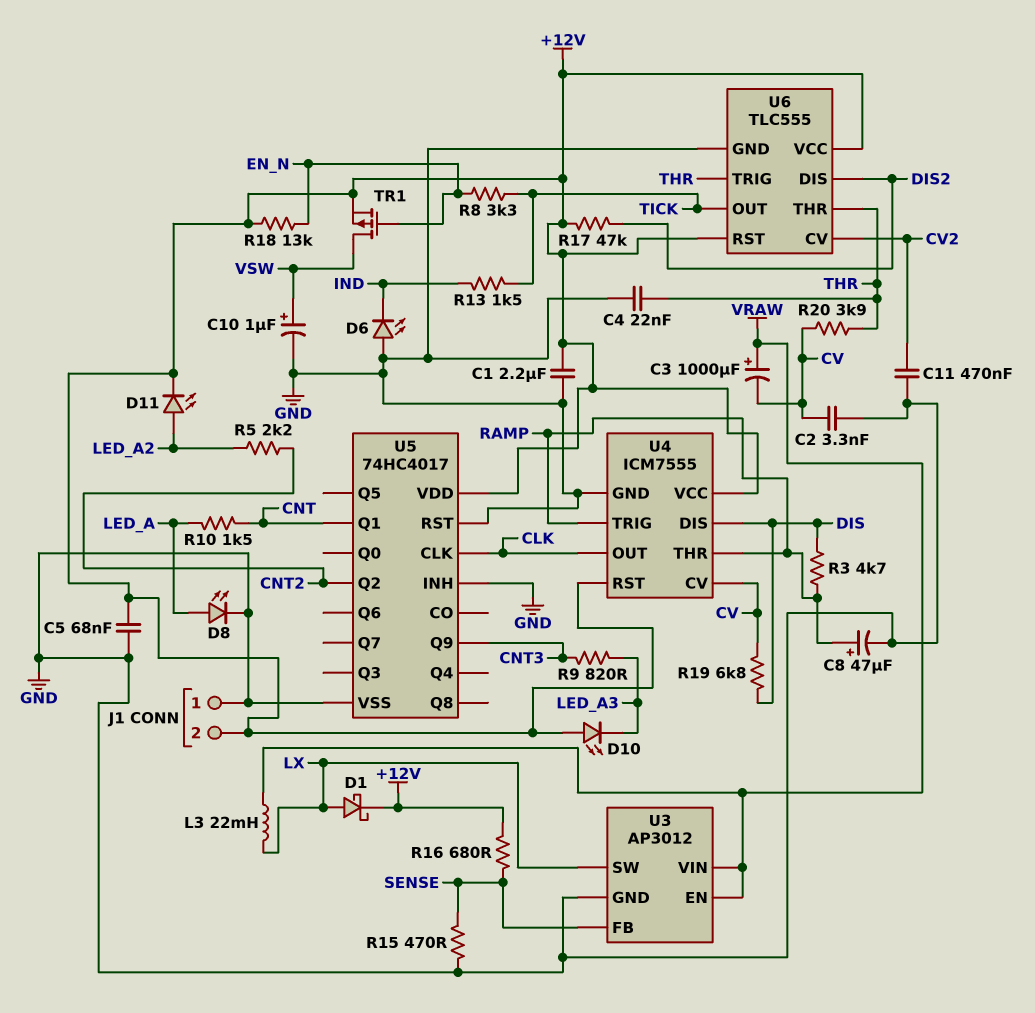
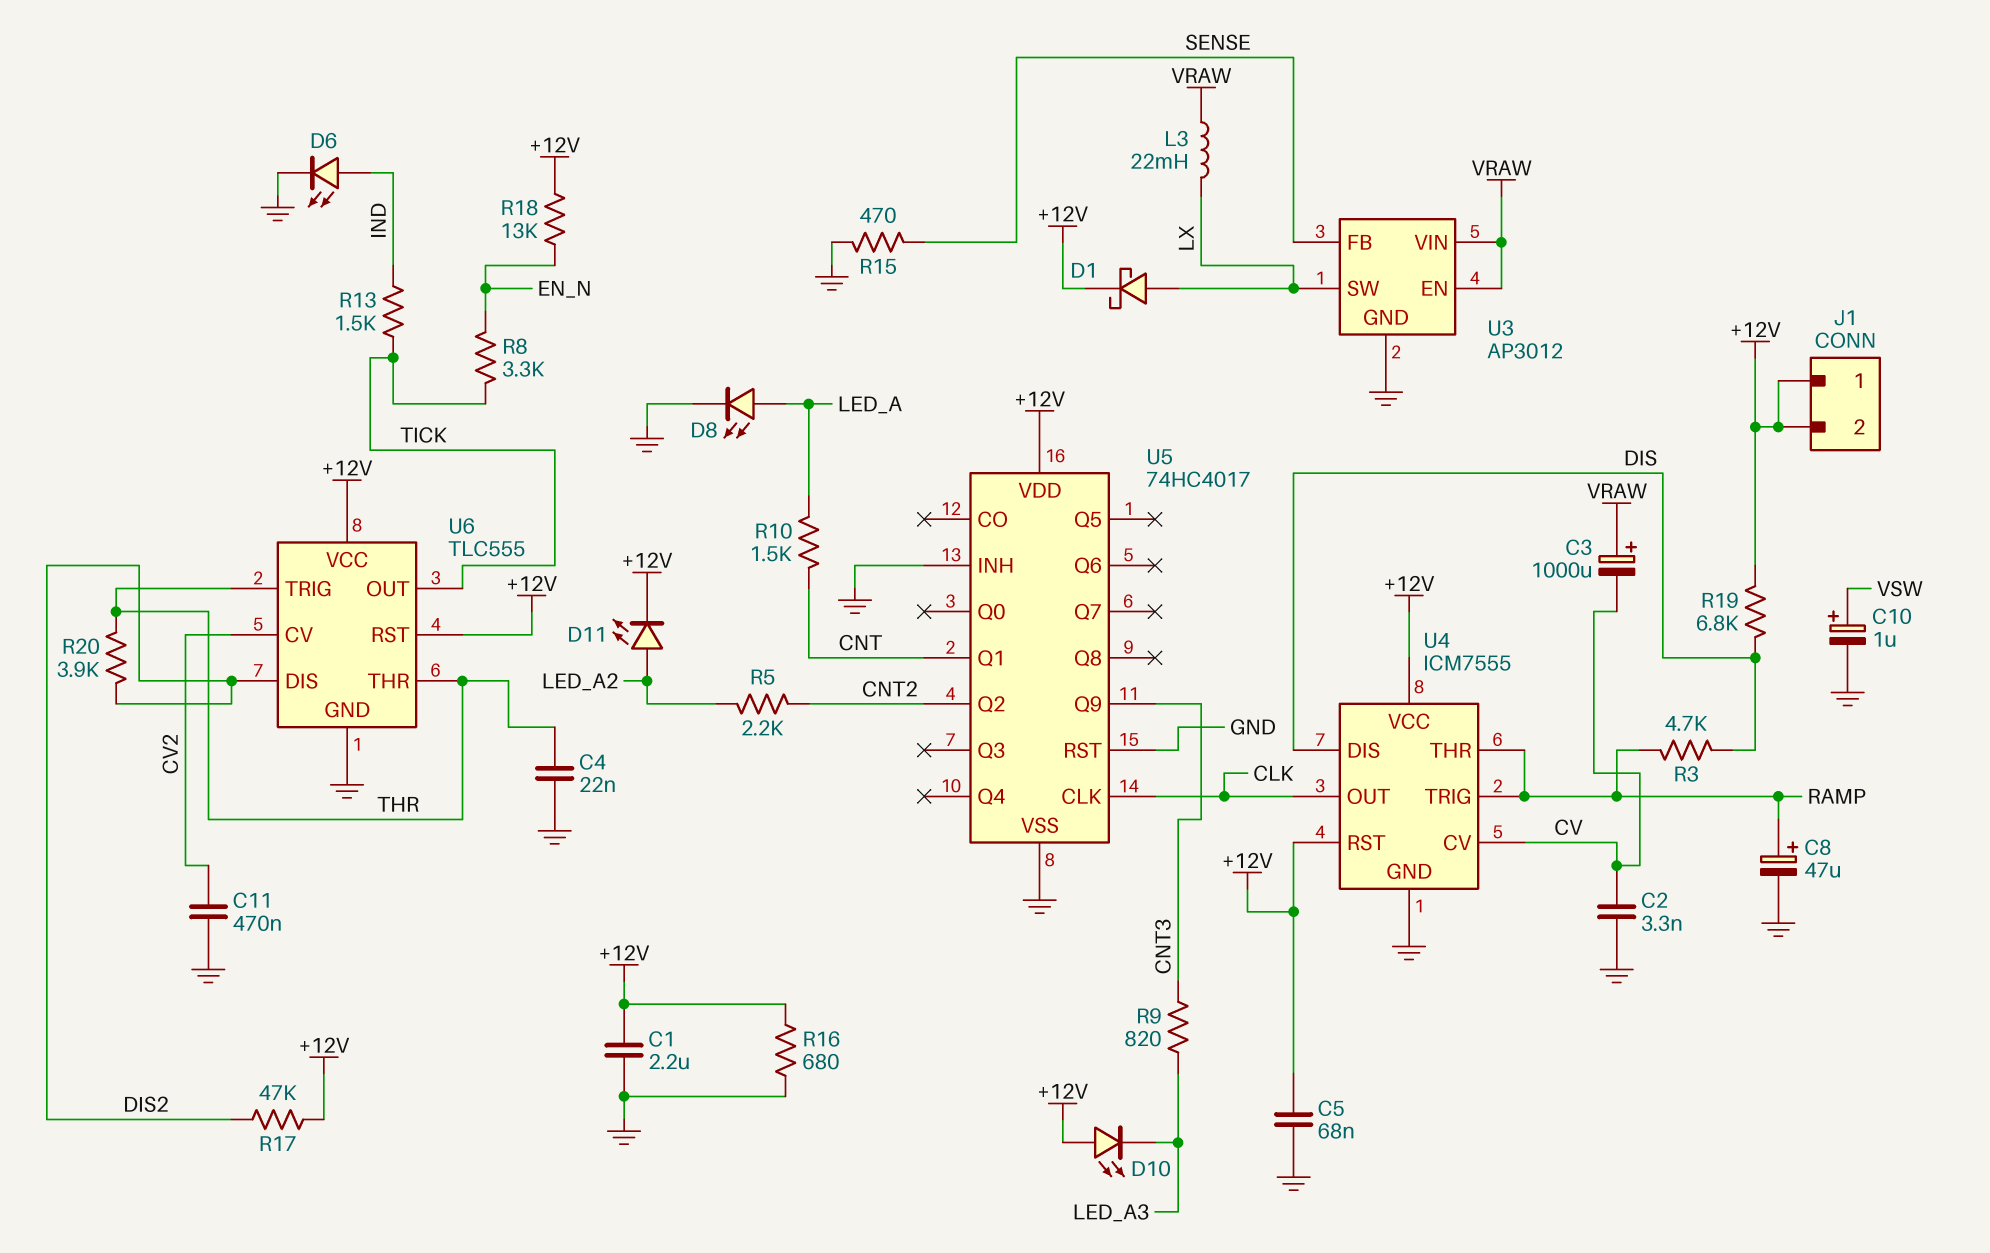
D6: LED (A GND, K IND) -> LED (A IND, K GND)
J1 pin 1: GND -> +12V
R16: 680 (+12V, SENSE) -> 680 (+12V, GND)
R19: 6.8k (CV, DIS) -> 6.8k (+12V, DIS)
R20: 3.9k (CV, THR) -> 3.9k (DIS2, THR)
TR1: PMOS (G EN_N, D VSW, S +12V) -> none

